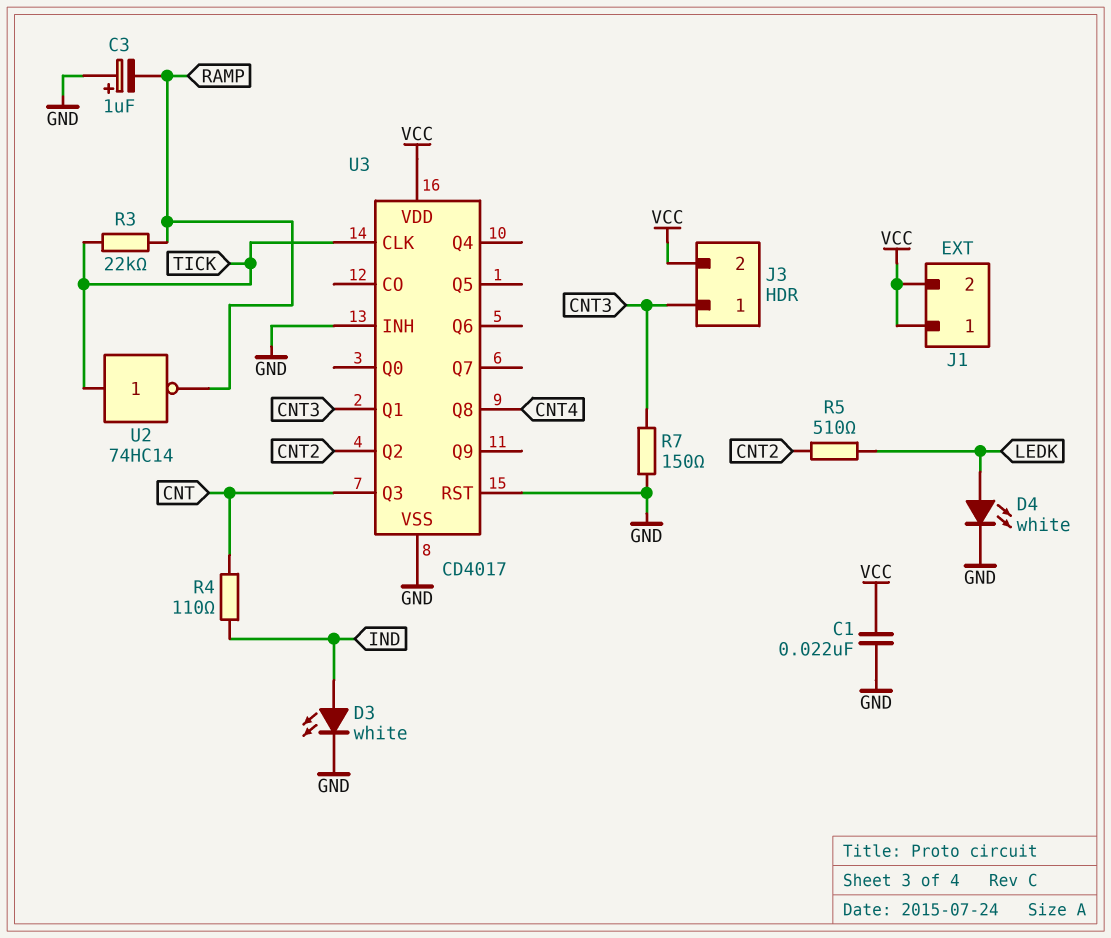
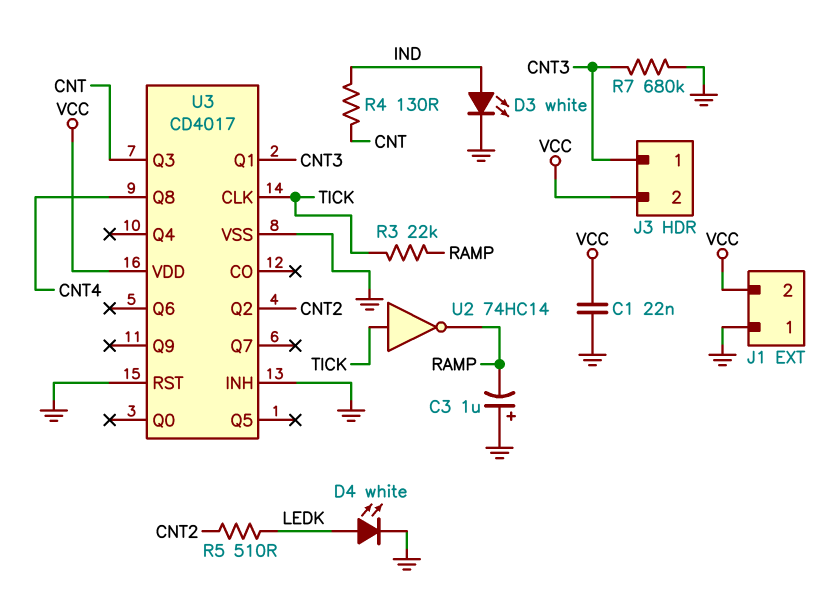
J1 pin 1: VCC -> GND
R4: 110 (CNT, IND) -> 130 (CNT, IND)
R7: 150 (CNT3, GND) -> 680k (CNT3, GND)

